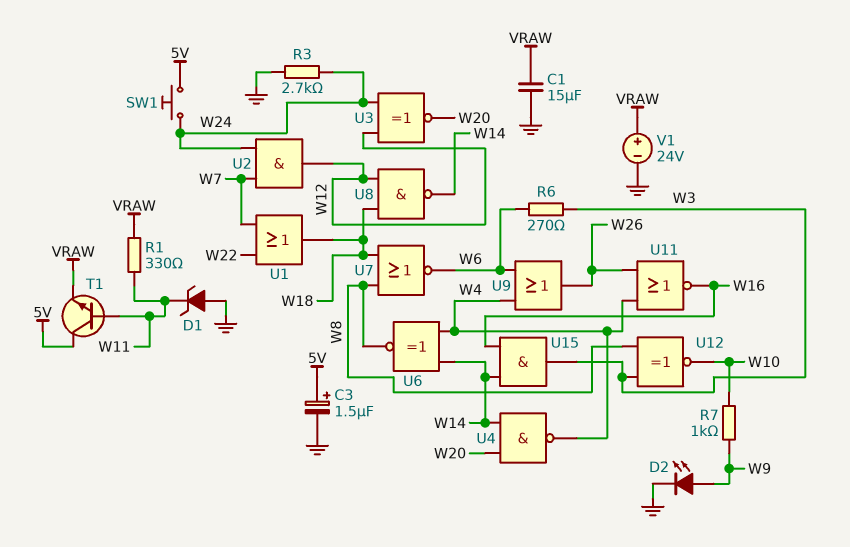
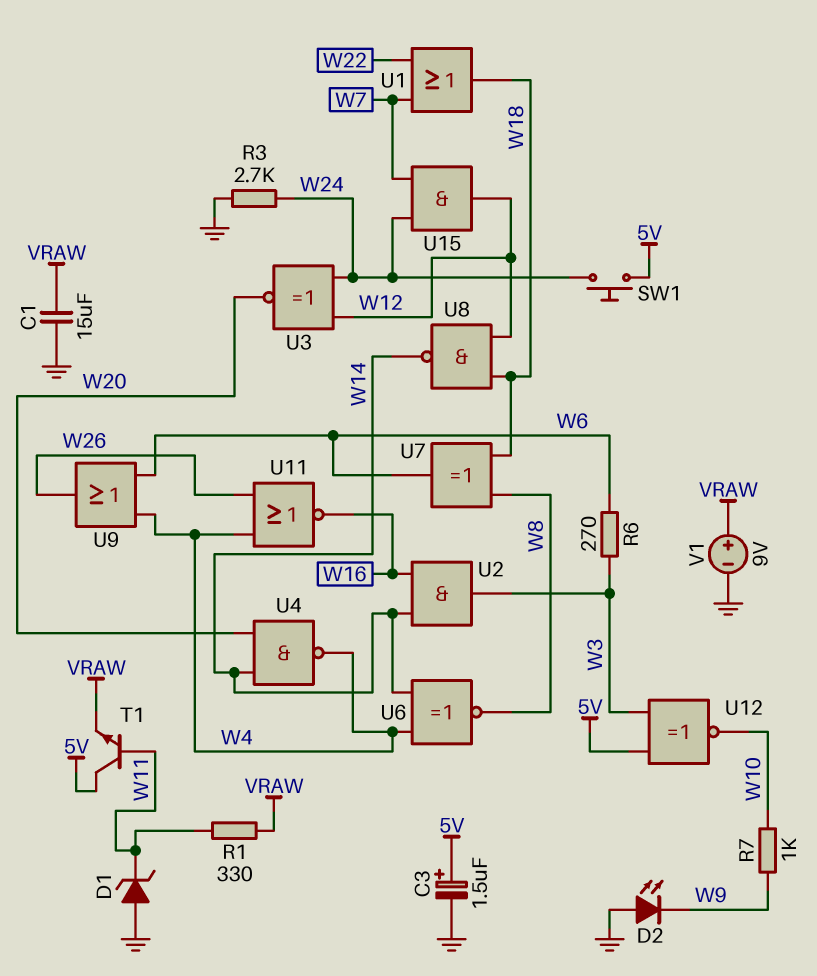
D2: LED (A W9, K GND) -> LED (A GND, K W9)
U2: AND (in W7, in W24, out W12) -> AND (in W14, in W16, out W3)
U7: NOR (in W8, in W18, out W6) -> XOR (in W8, in W18, out W6)
U12: XNOR (in W3, in W8, out W10) -> XNOR (in 5V, in W3, out W10)
U15: AND (in W14, in W16, out W3) -> AND (in W7, in W24, out W12)
V1: 24V (plus VRAW, minus GND) -> 9V (plus VRAW, minus GND)

